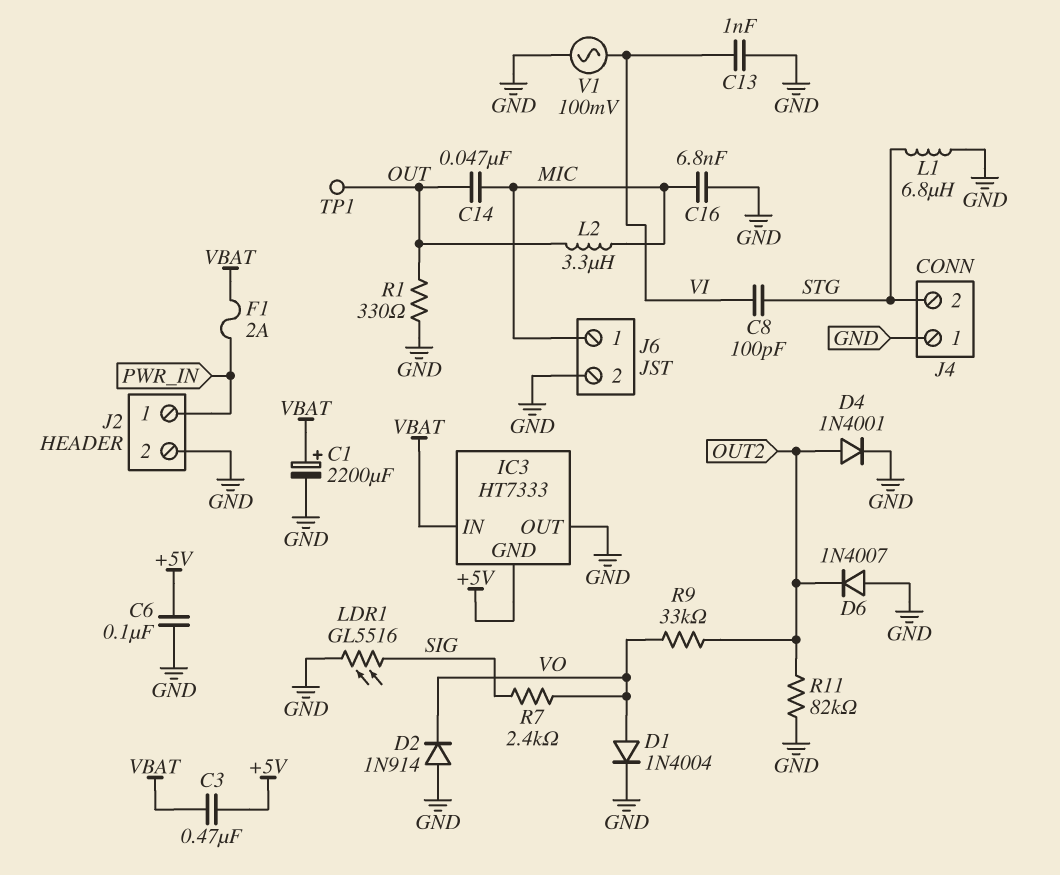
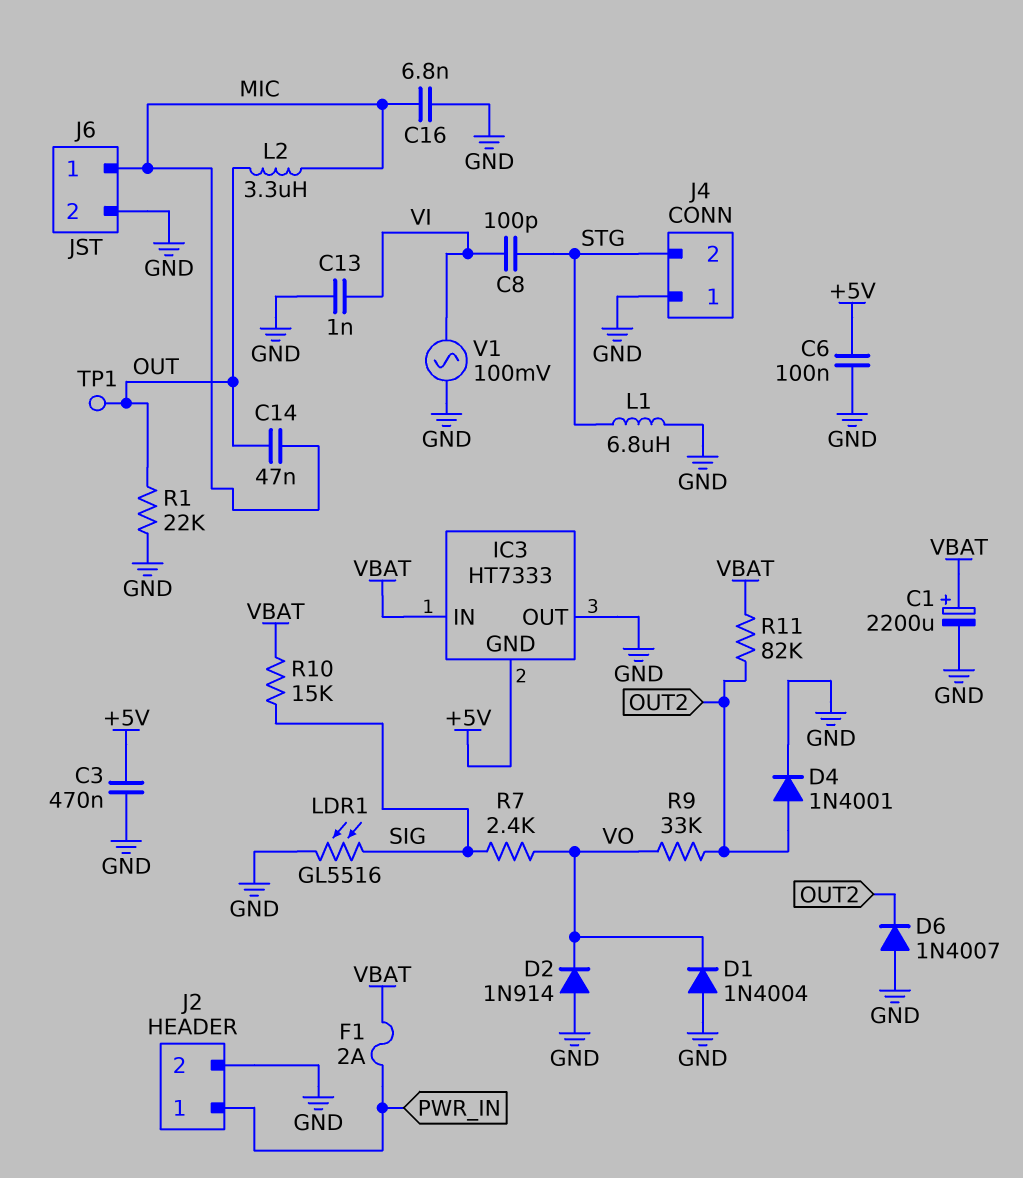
C3: 470nF (+5V, VBAT) -> 470nF (+5V, GND)
D1: diode 1N4004 (A VO, K GND) -> diode 1N4004 (A GND, K VO)
R1: 330 (GND, OUT) -> 22k (GND, OUT)
R10: none -> 15k (SIG, VBAT)
R11: 82k (GND, OUT2) -> 82k (OUT2, VBAT)

